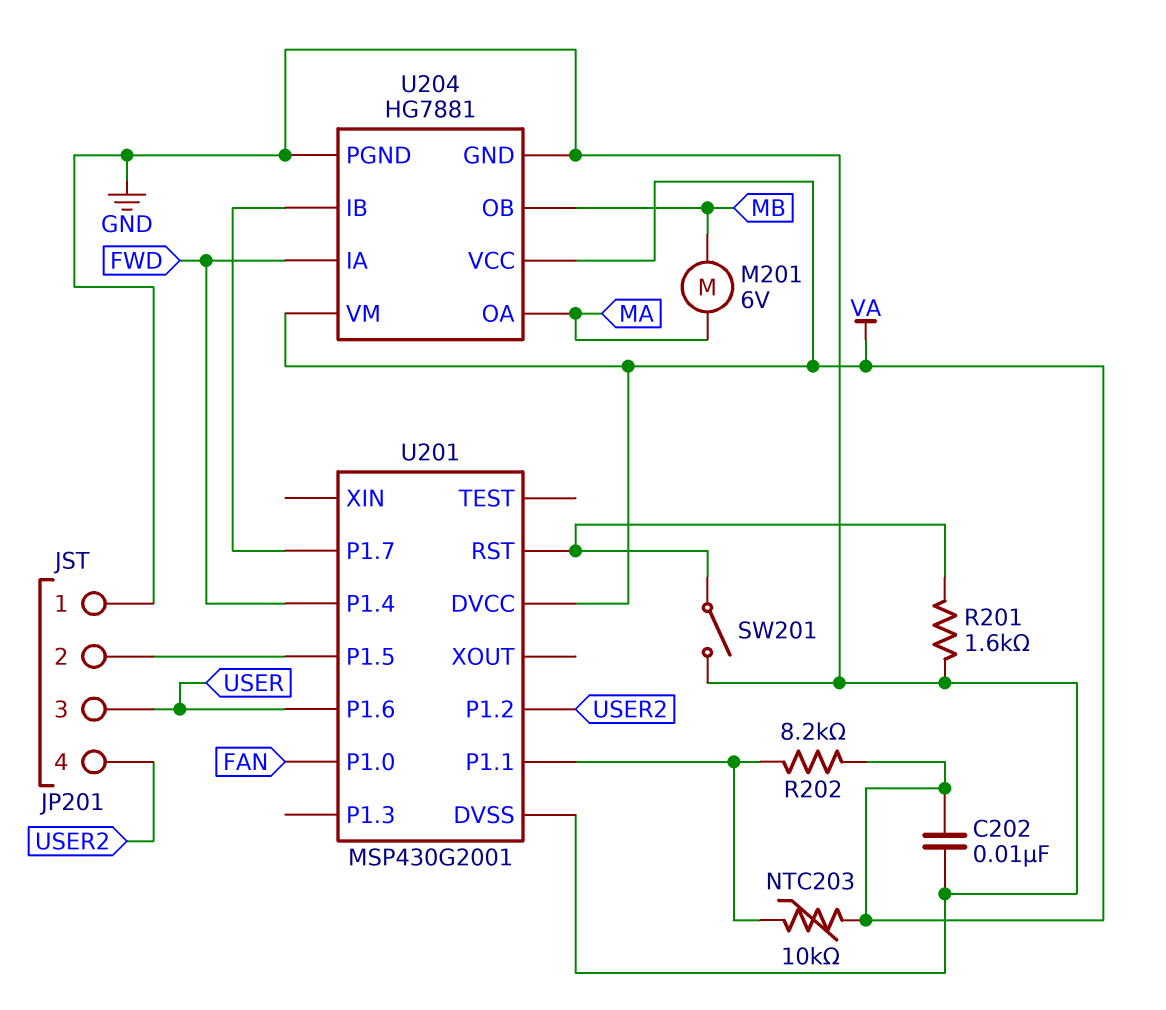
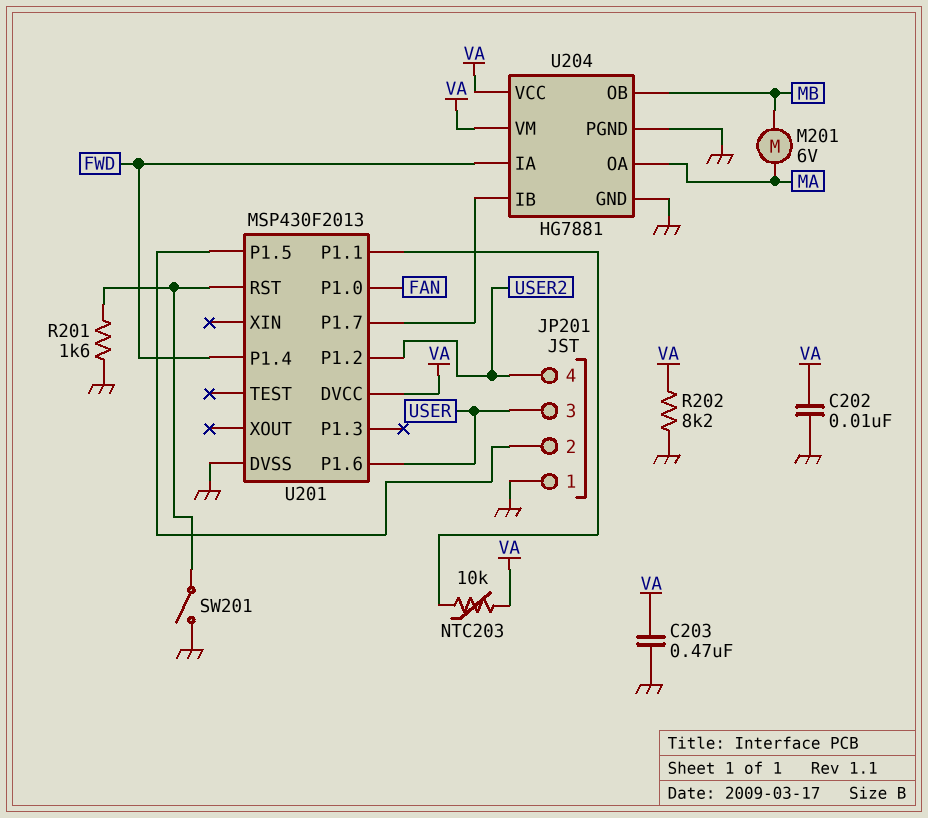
C203: none -> 470nF (GND, VA)
R202: 8.2k (U201/P1.1, VA) -> 8.2k (GND, VA)
U201: MSP430G2001 -> MSP430F2013

